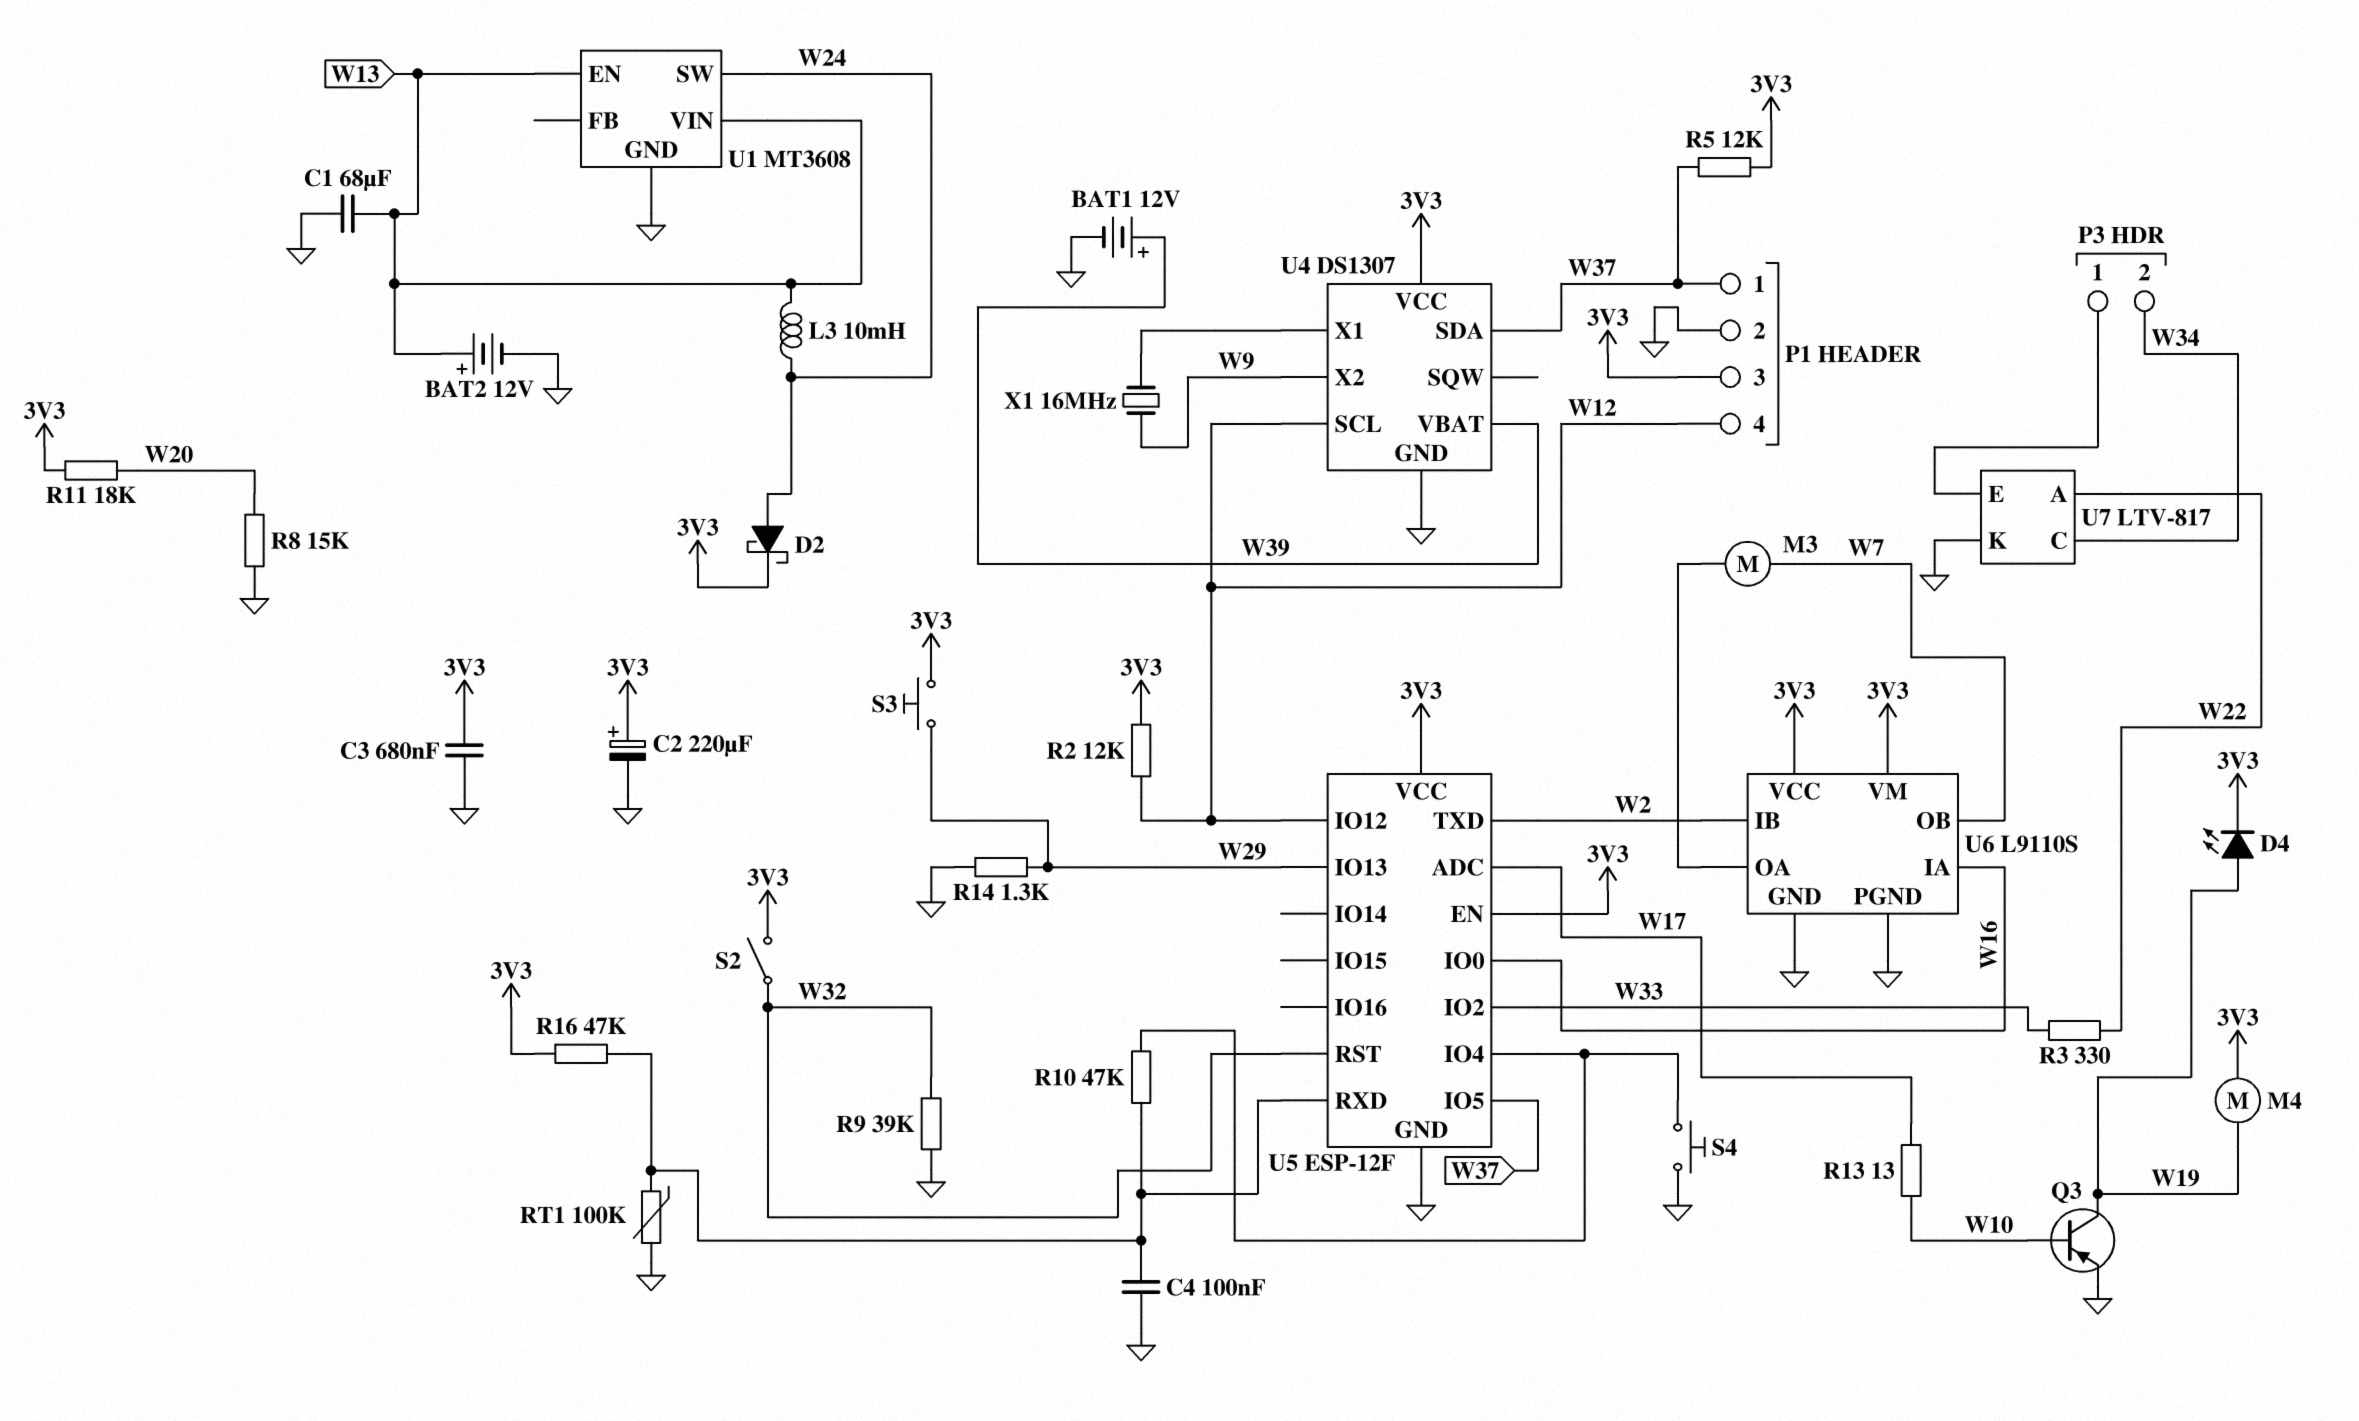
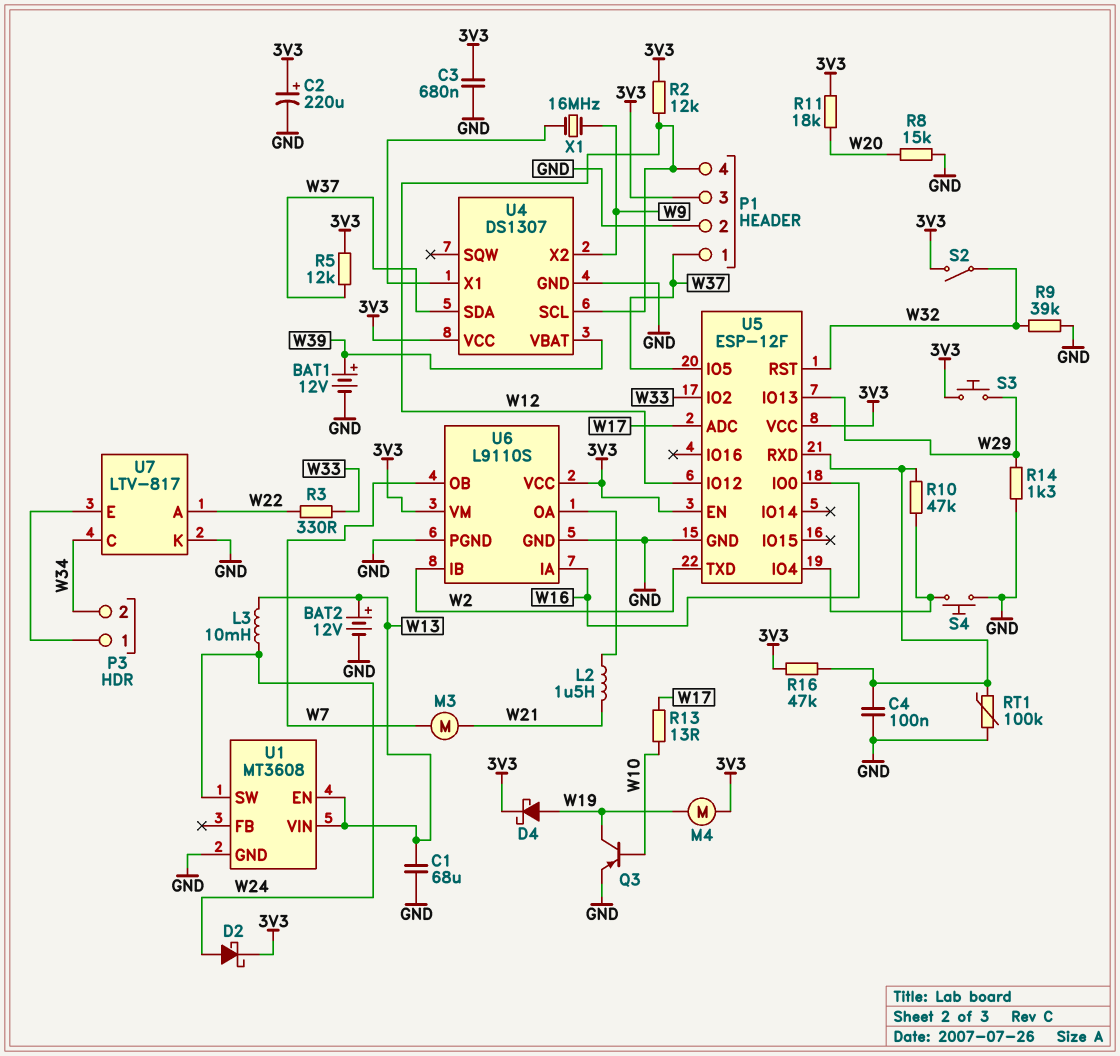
D4: LED (A W19, K 3V3) -> schottky (A W19, K 3V3)
L2: none -> 1.5uH (U6/OA, W21)
M3: motor (U6/OA, W7) -> motor (W7, W21)

